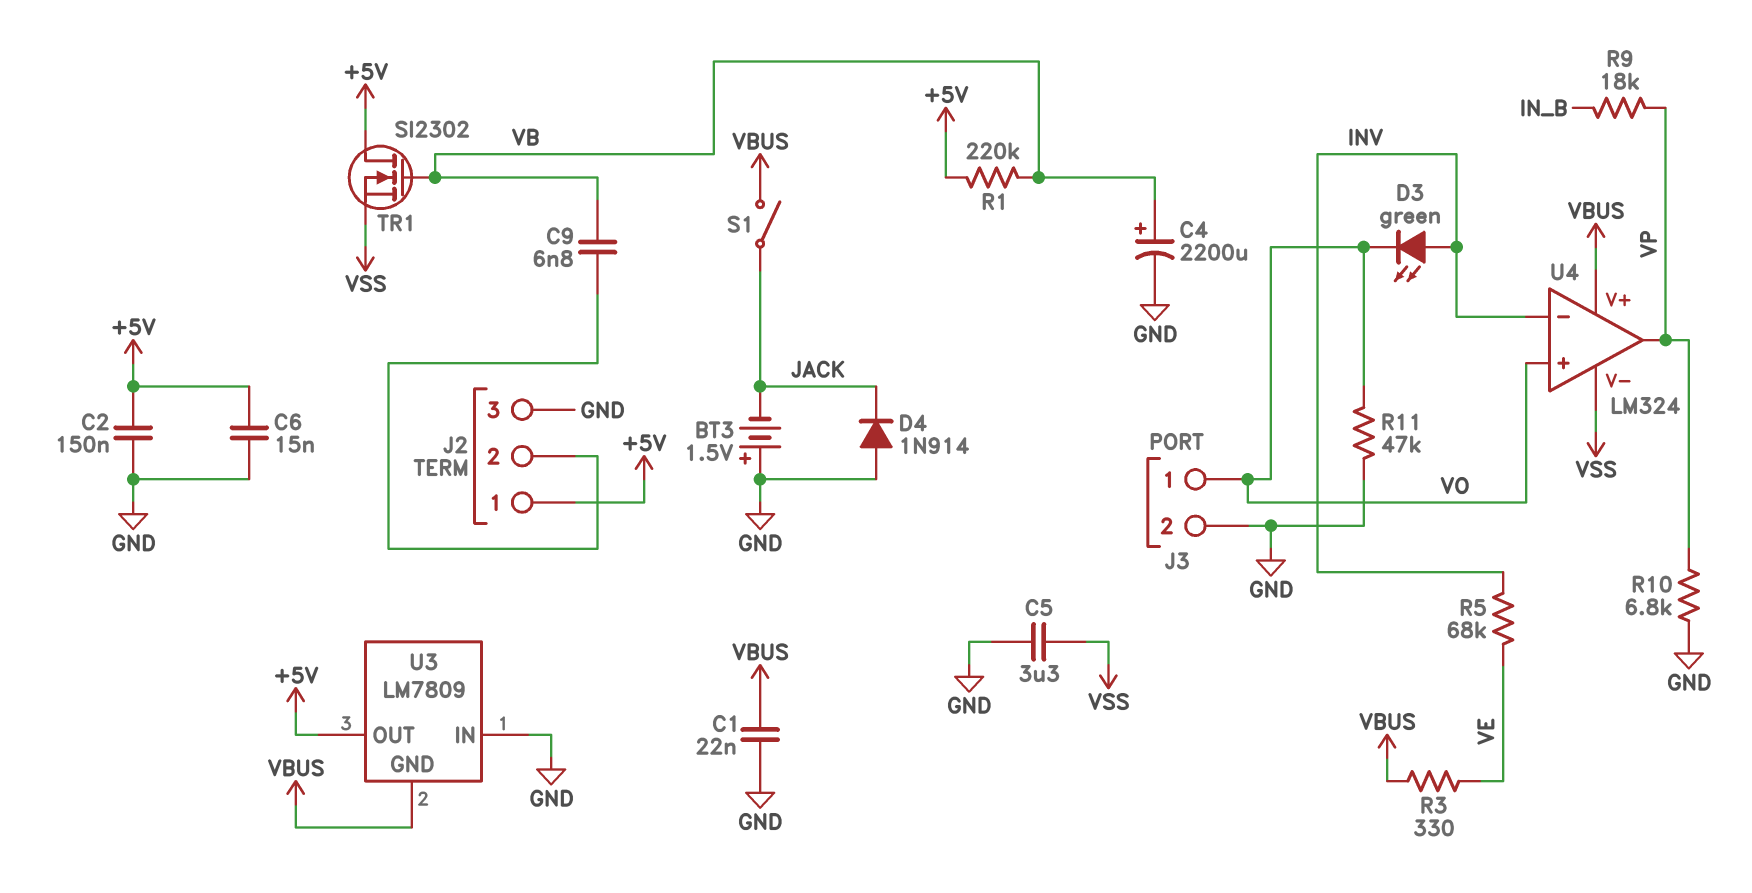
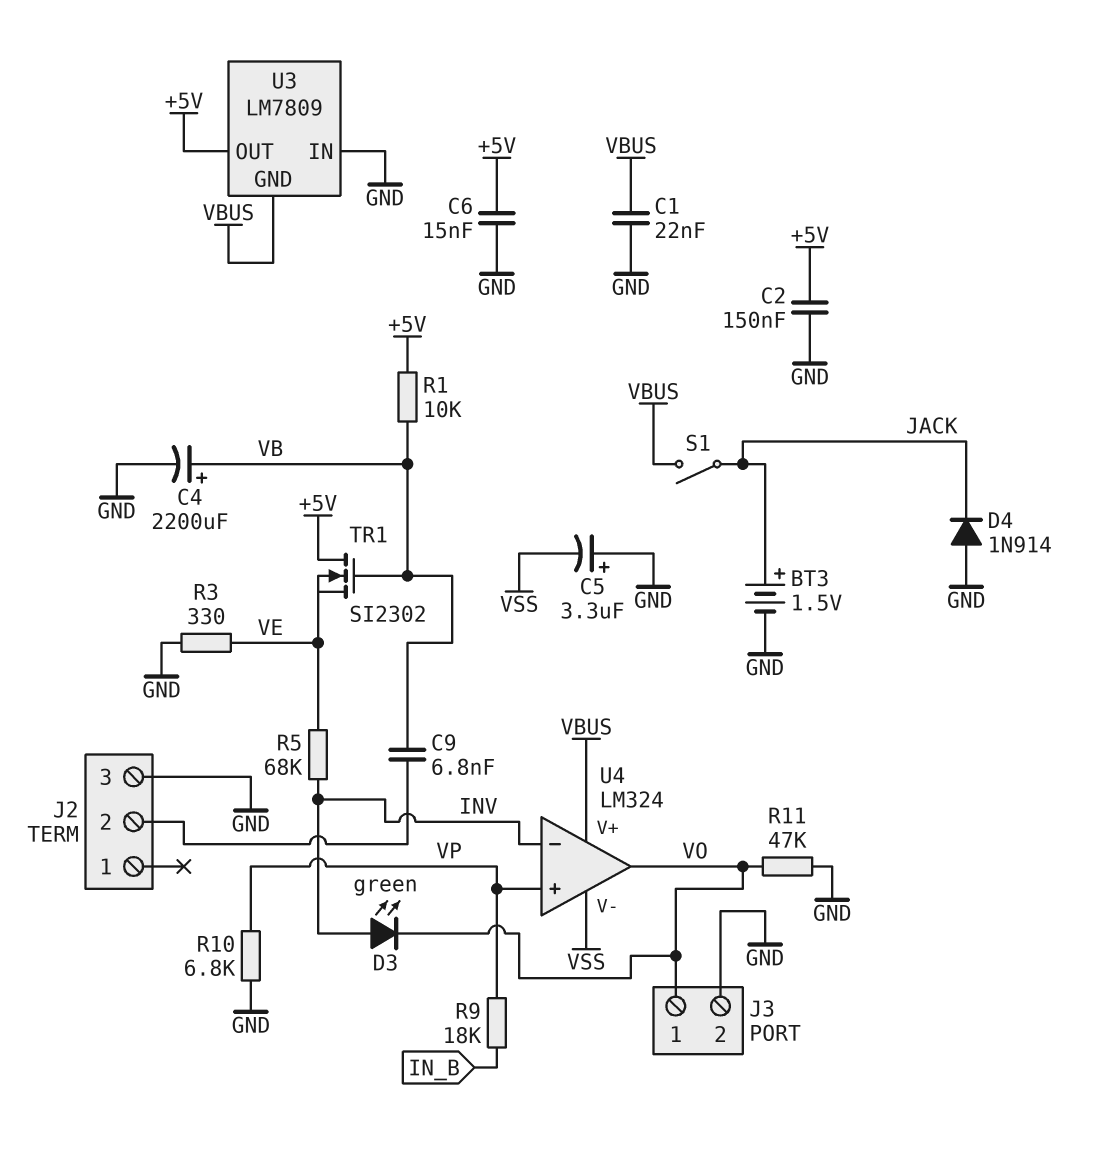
BT3: 1.5V (plus GND, minus JACK) -> 1.5V (plus JACK, minus GND)
C5: 3.3uF (GND, VSS) -> 3.3uF (plus GND, minus VSS)
J2 pin 1: +5V -> none
R1: 220k (+5V, VB) -> 10k (+5V, VB)
R3: 330 (VBUS, VE) -> 330 (GND, VE)
TR1: NMOS SI2302 (G VB, D +5V, S VSS) -> NMOS SI2302 (G VB, D +5V, S VE)
U4 pin in+: VO -> VP
U4 pin out: VP -> VO

